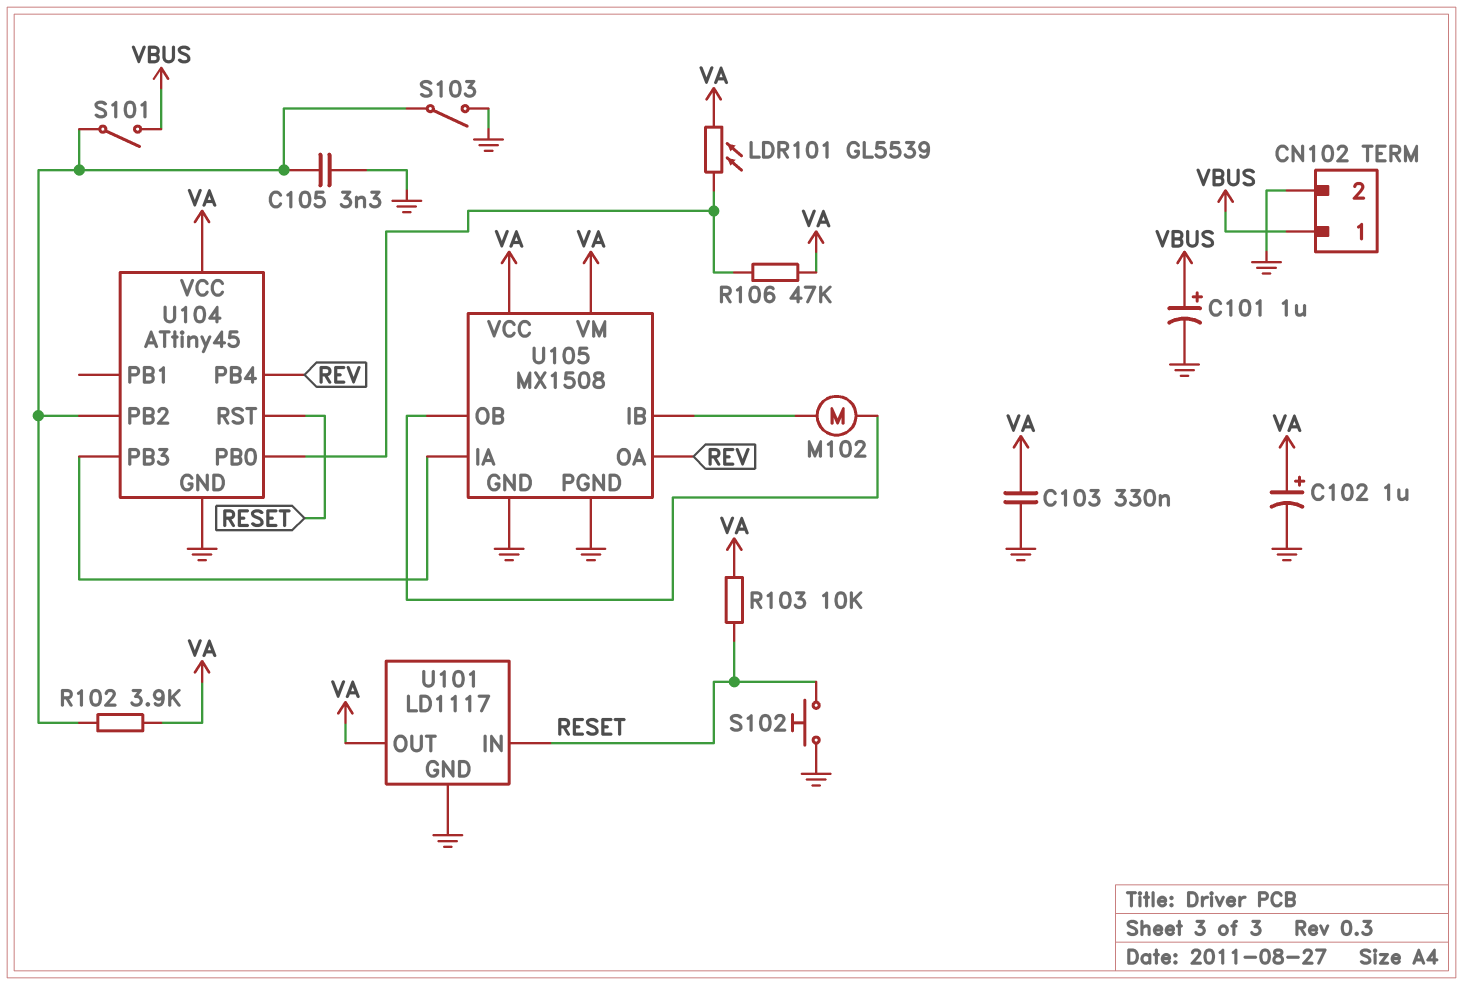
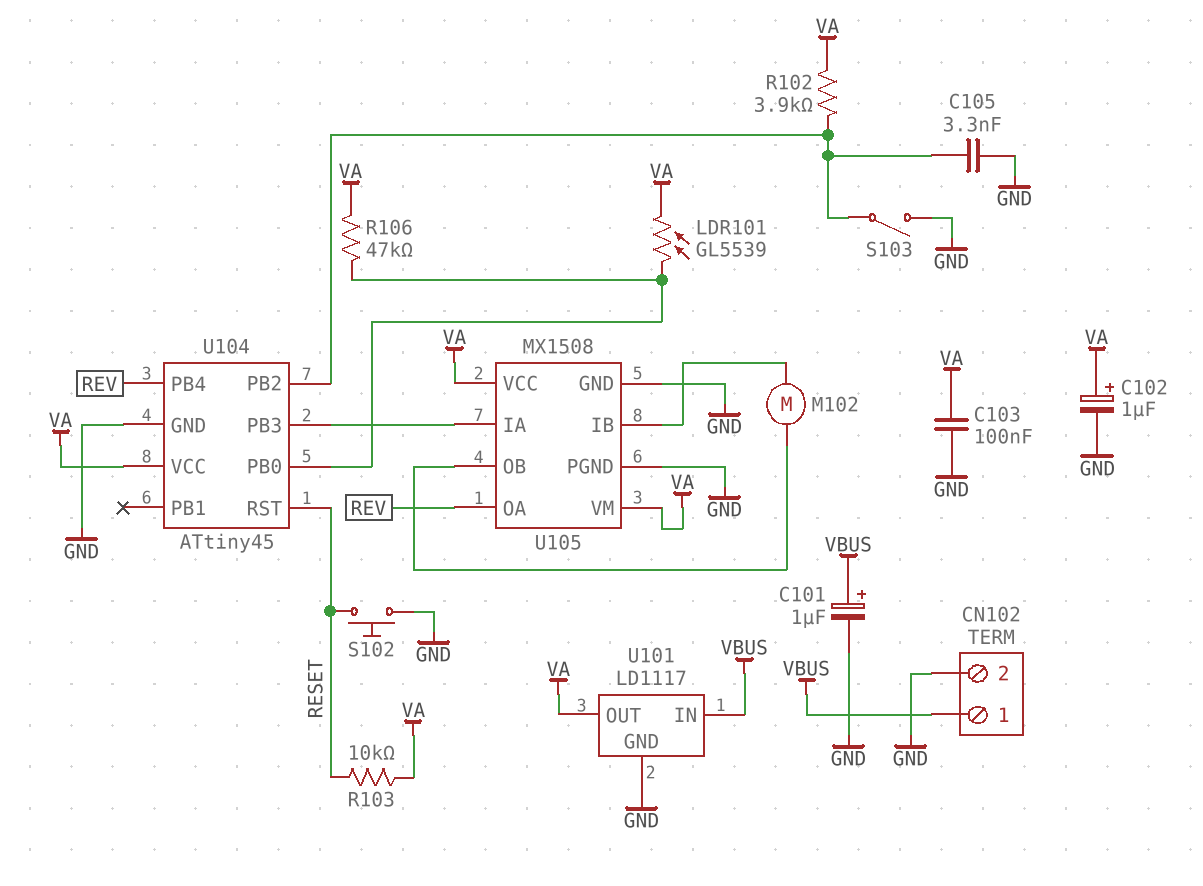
C103: 330nF (GND, VA) -> 100nF (GND, VA)
S101: switch (U104/PB2, VBUS) -> none
U101 pin IN: RESET -> VBUS

